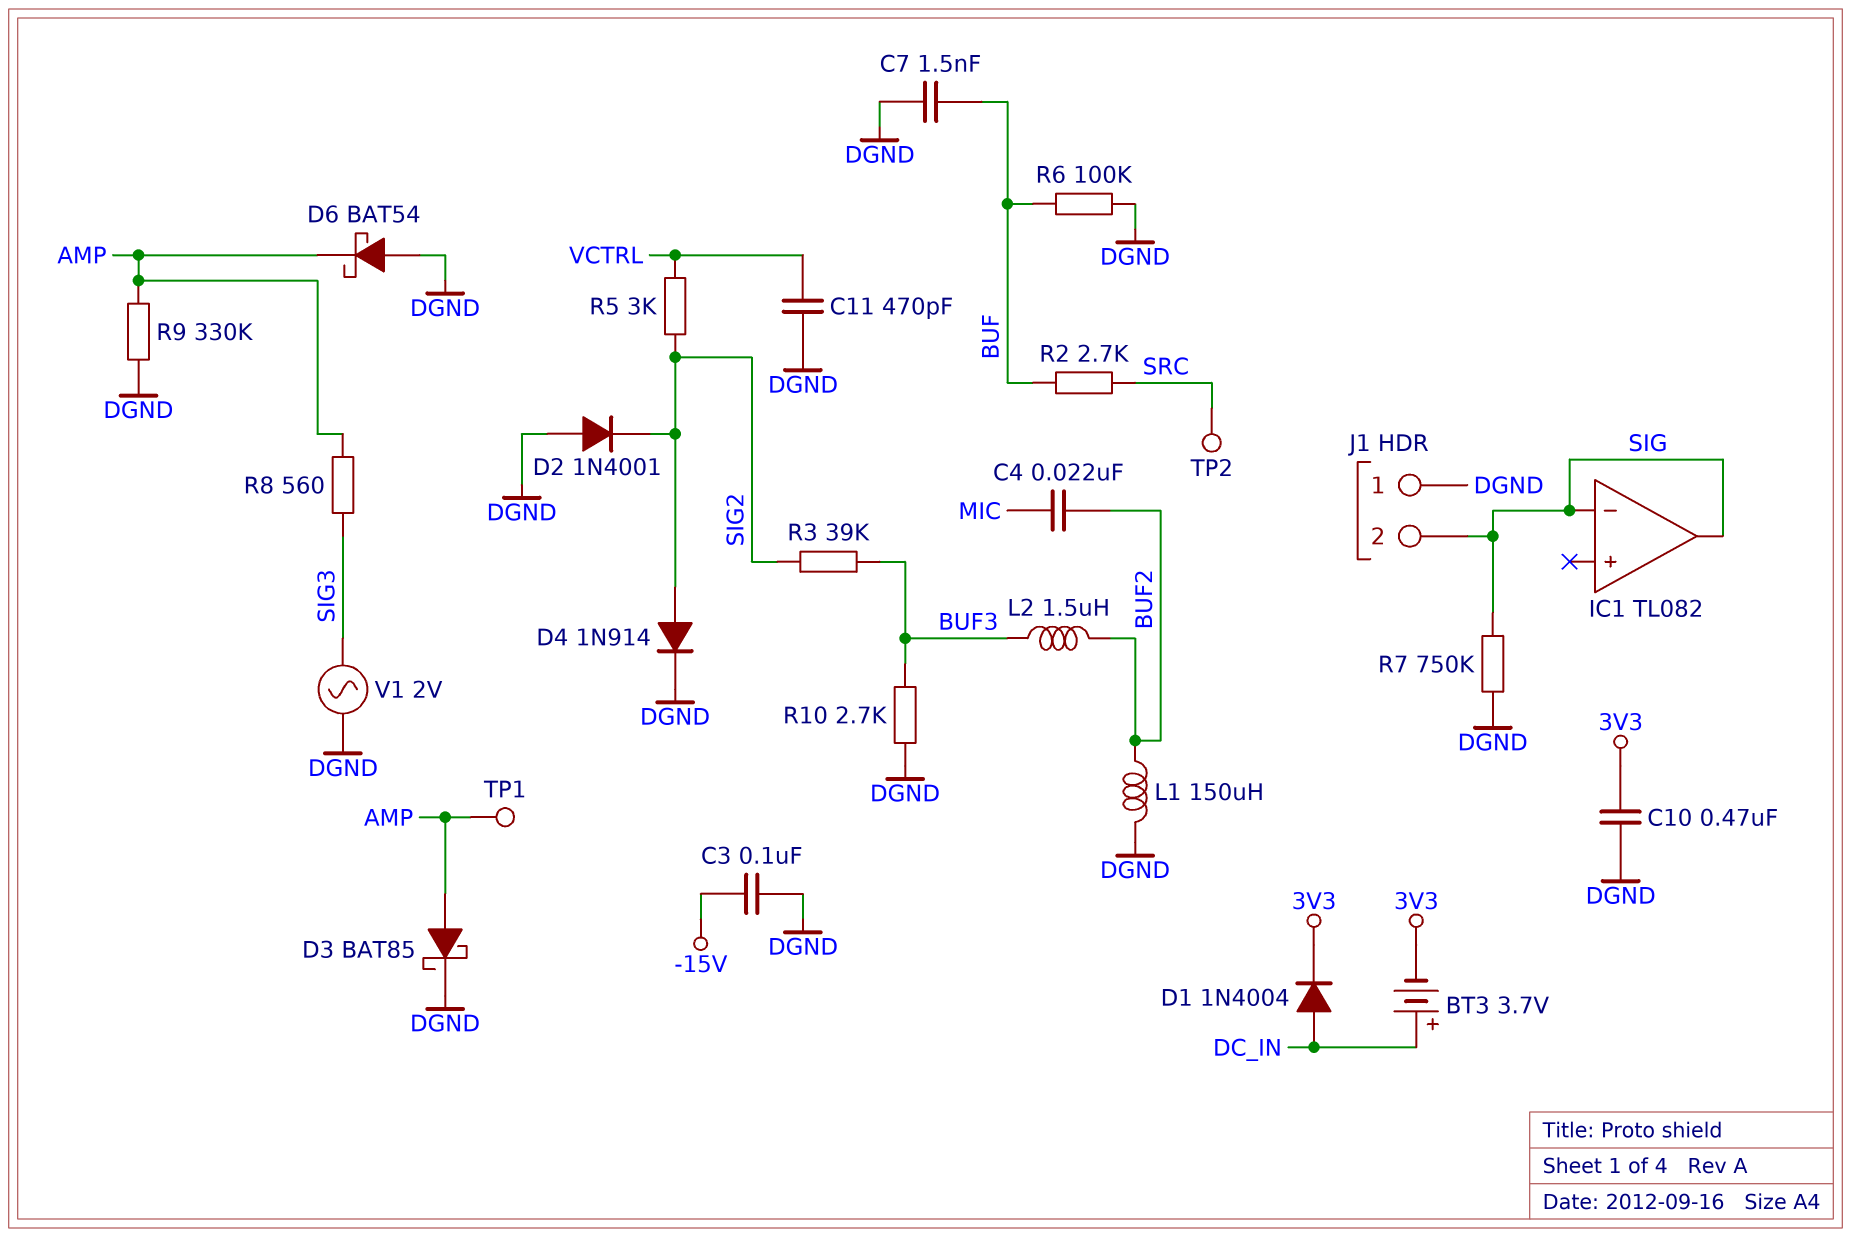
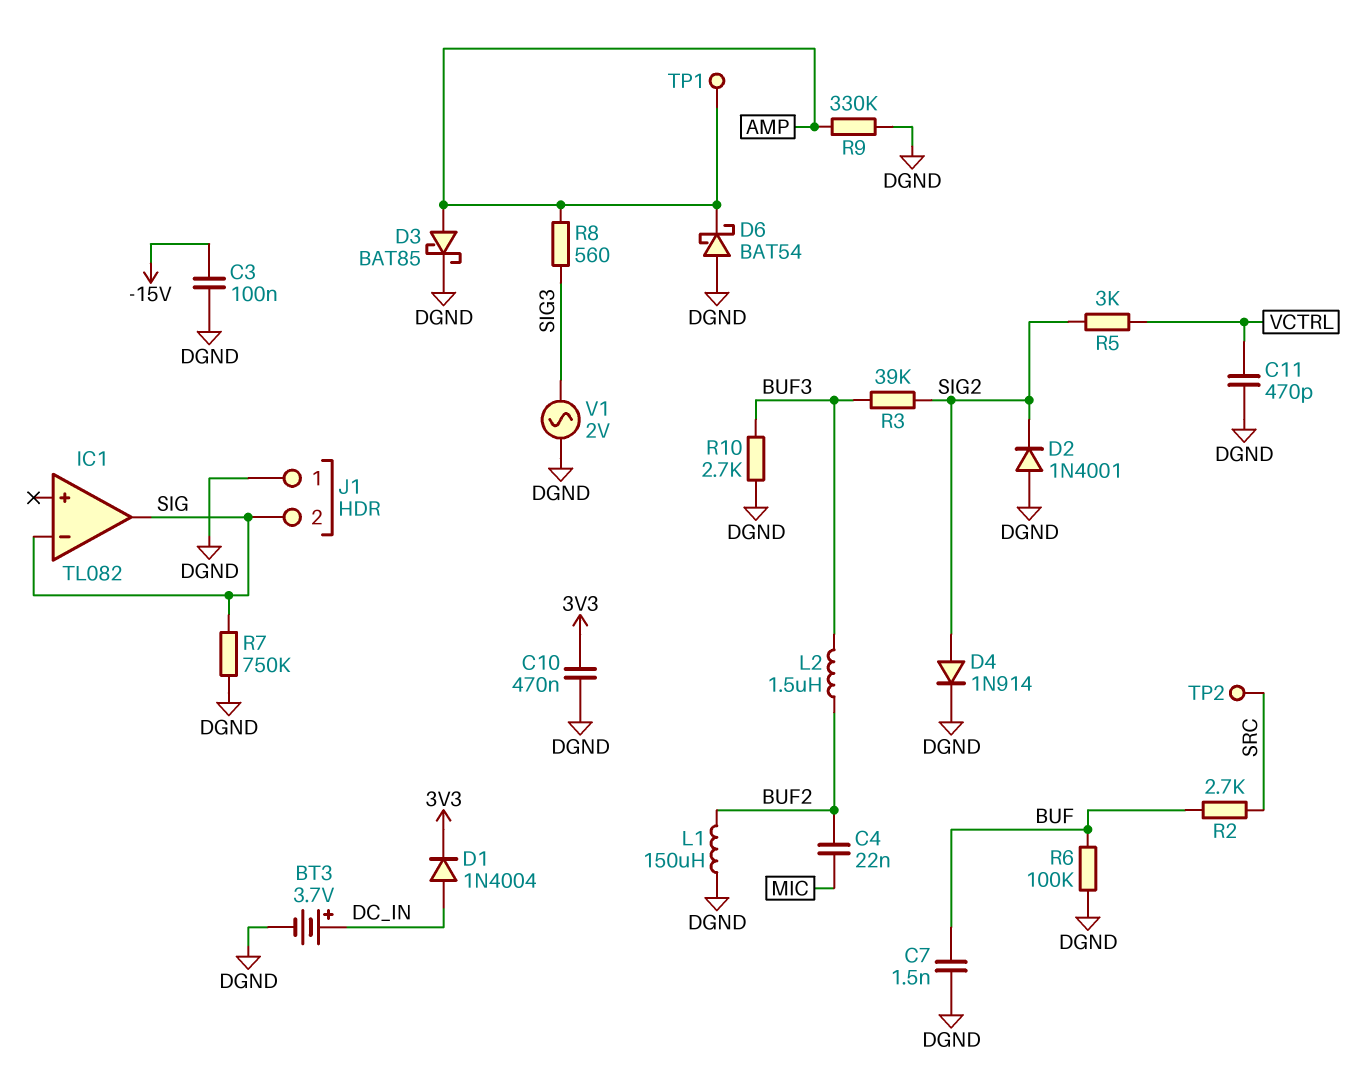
BT3: 3.7V (plus DC_IN, minus 3V3) -> 3.7V (plus DC_IN, minus DGND)

